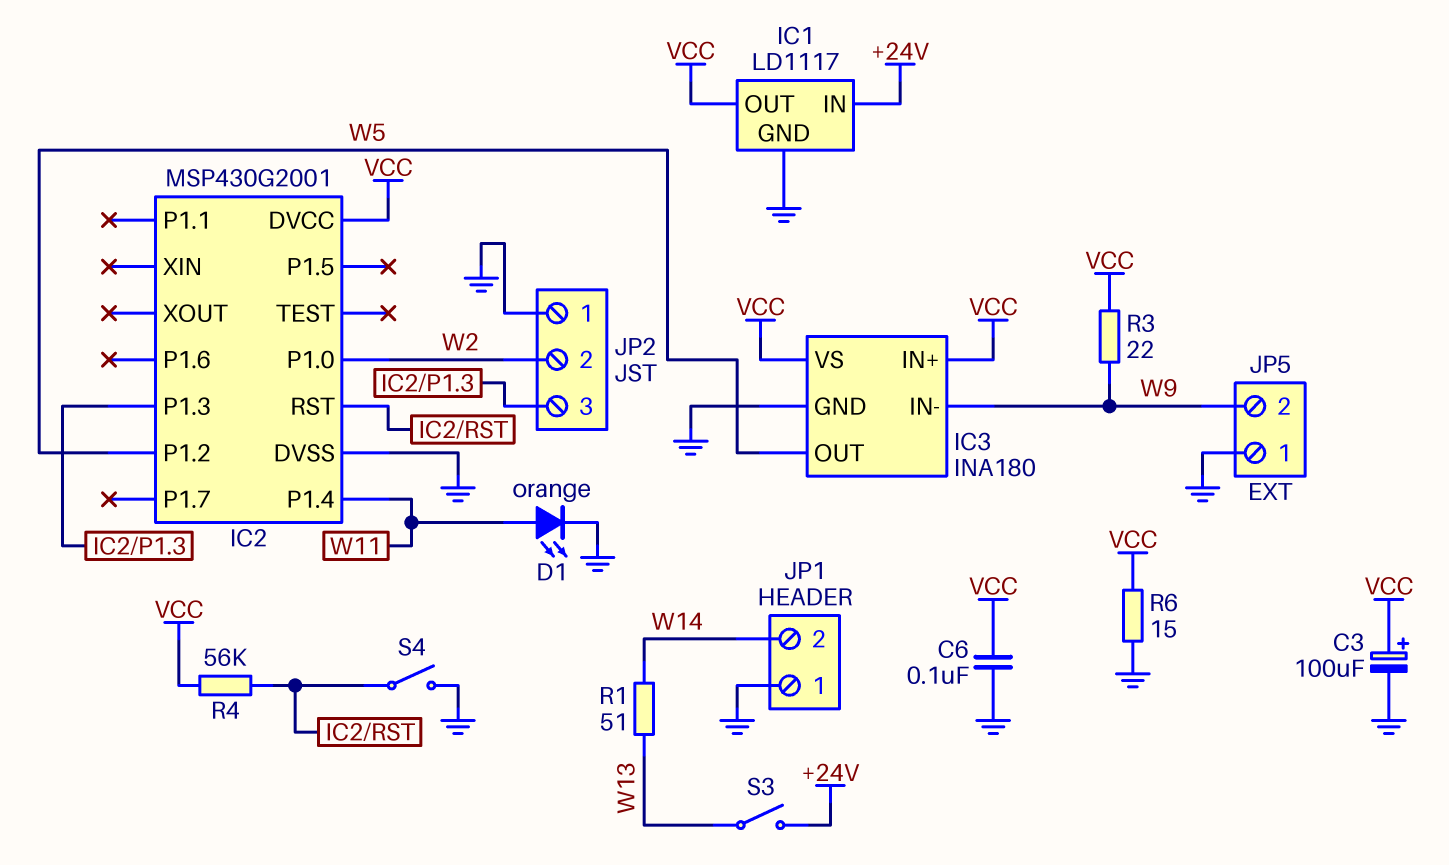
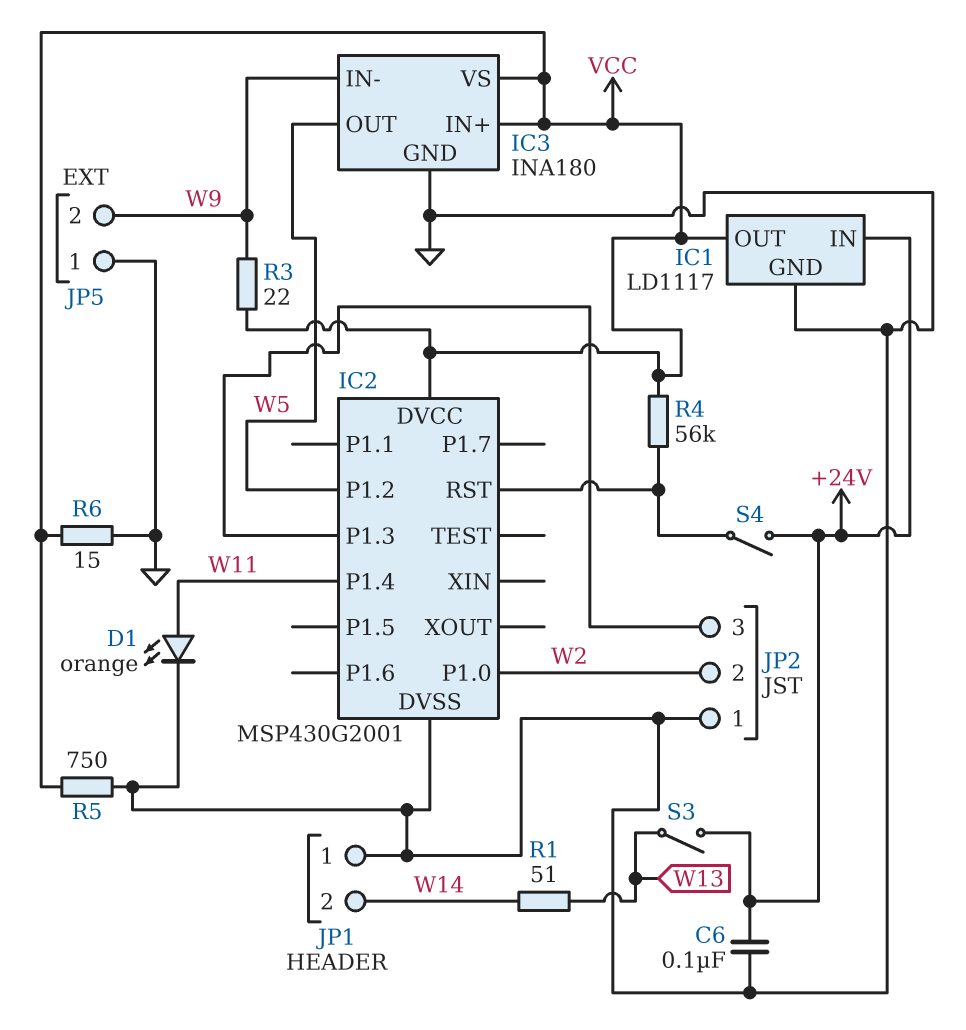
C3: 100uF (plus VCC, minus GND) -> none
C6: 100nF (GND, VCC) -> 100nF (+24V, GND)
R5: none -> 750 (GND, VCC)
S4: switch (GND, IC2/RST) -> switch (+24V, IC2/RST)

